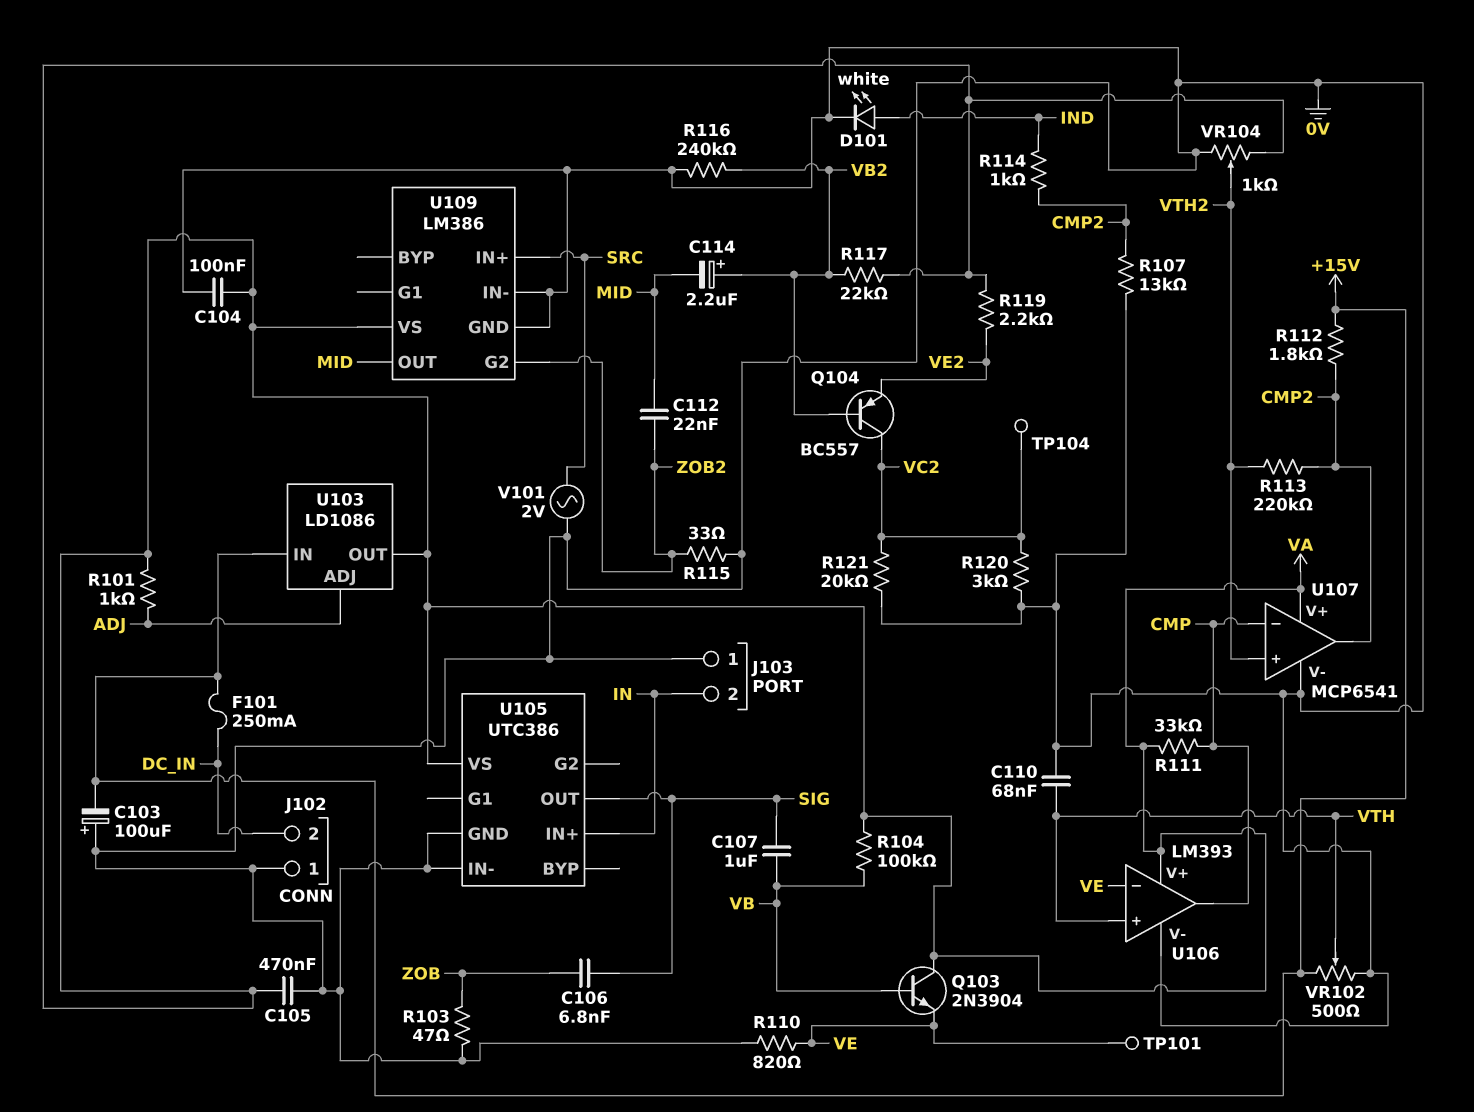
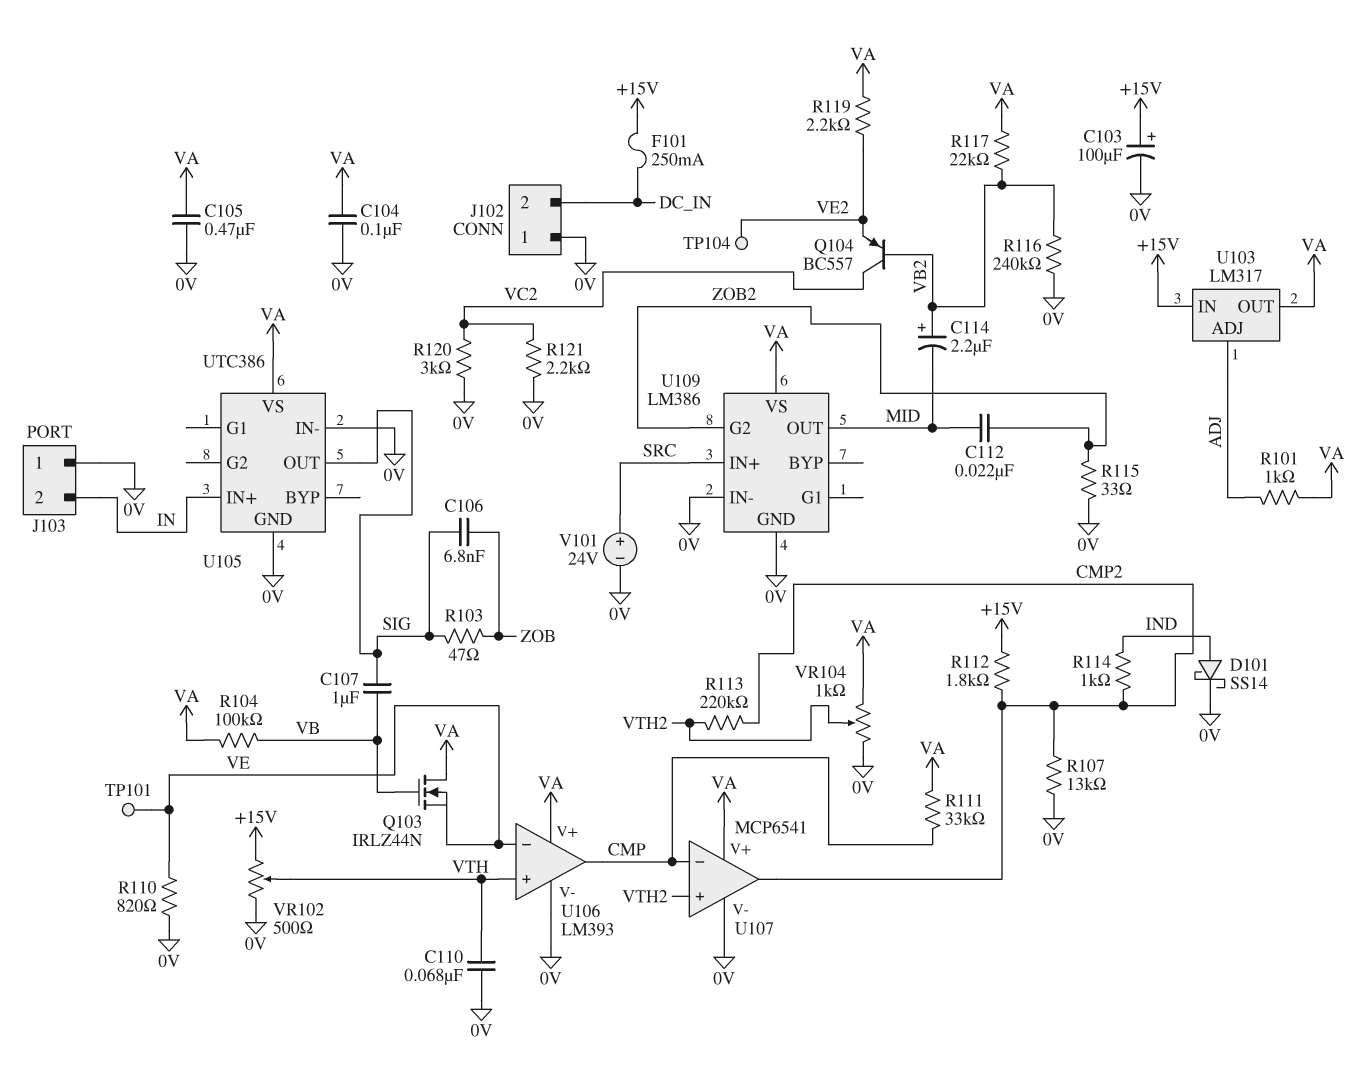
C103: 100uF (plus 0V, minus +15V) -> 100uF (plus +15V, minus 0V)
D101: LED white (A IND, K 0V) -> schottky SS14 (A IND, K 0V)
Q103: NPN 2N3904 (B VB, C VA, E VE) -> NMOS IRLZ44N (G VB, D VA, S VE)
R103: 47 (0V, ZOB) -> 47 (SIG, ZOB)
R121: 20k (0V, VC2) -> 2.2k (0V, VC2)
TP104: test point (VC2) -> test point (VE2)
U103: LD1086 -> LM317
V101: AC 2V (0V, SRC) -> 24V (plus SRC, minus 0V)

